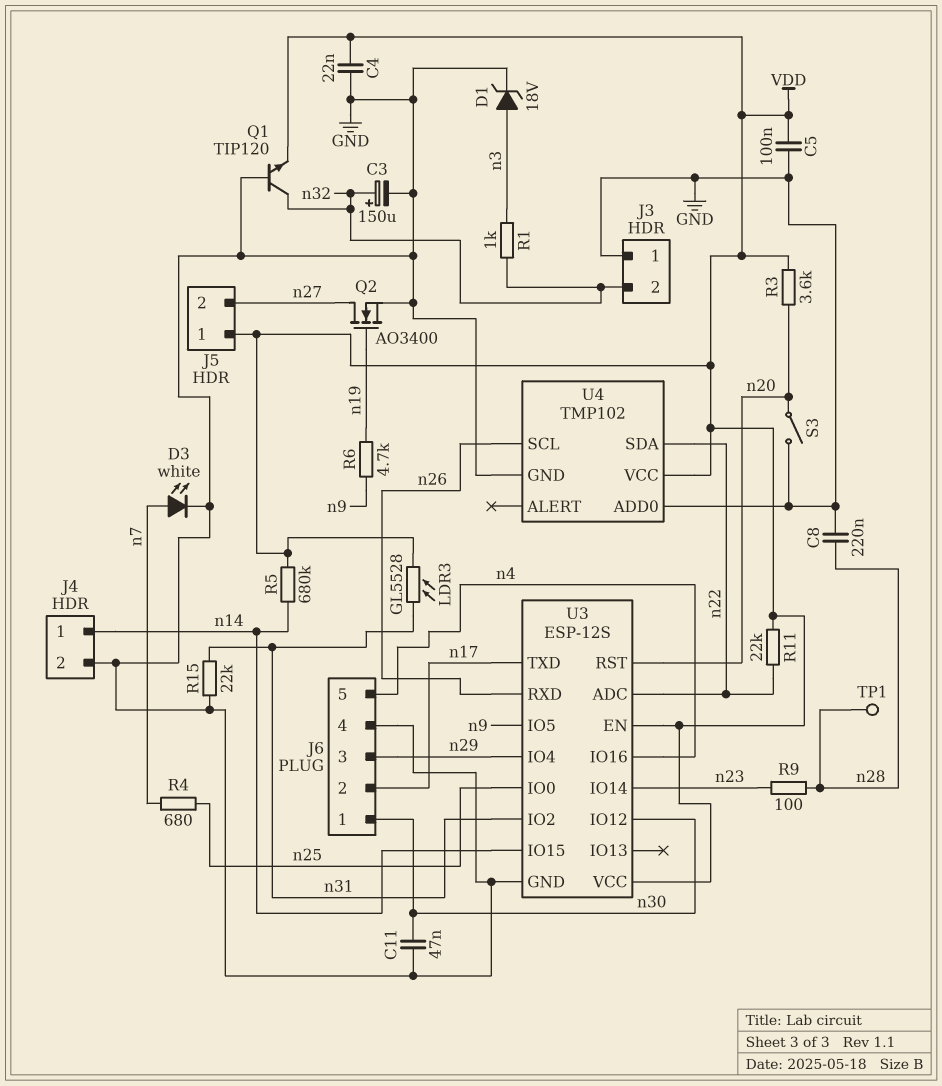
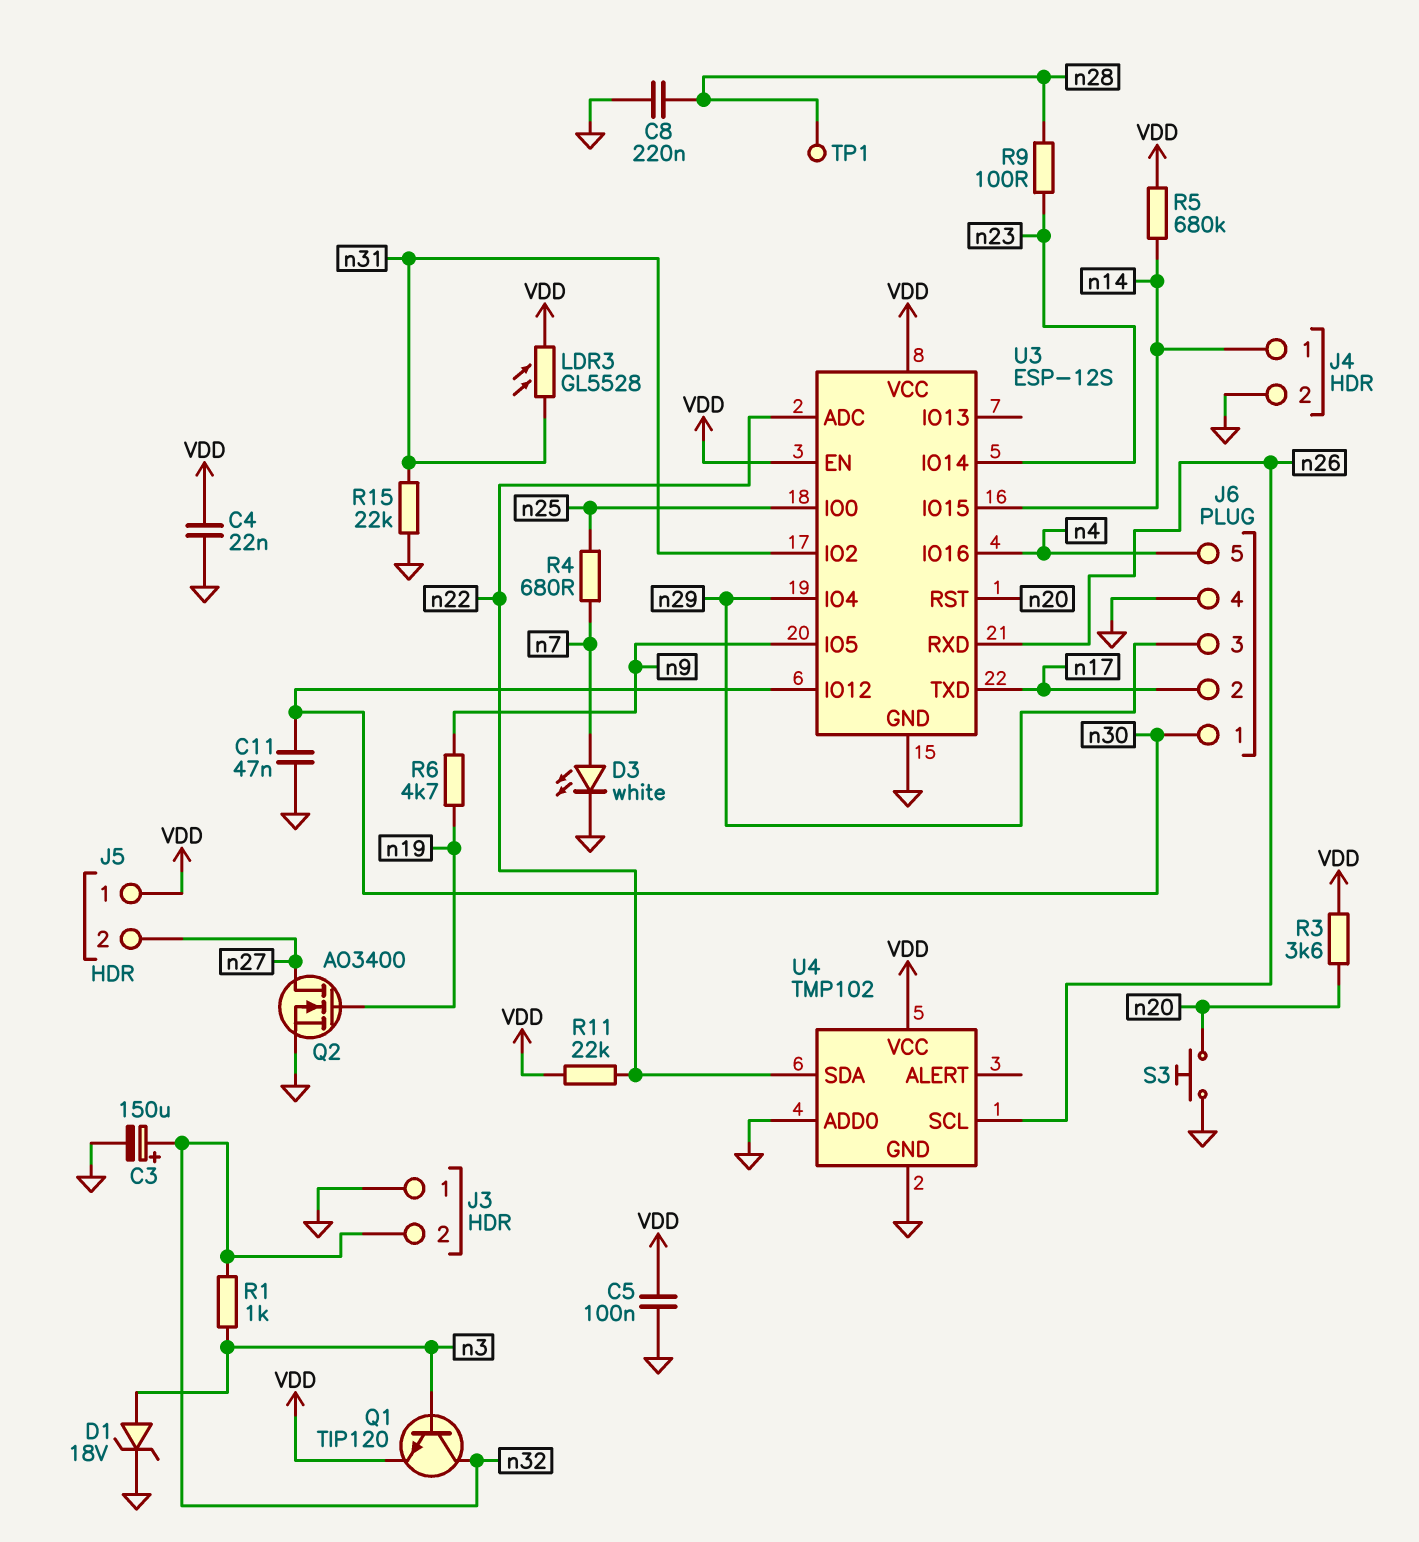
Q1: NPN TIP120 (B GND, C n32, E VDD) -> NPN TIP120 (B n3, C n32, E VDD)
S3: switch (GND, n20) -> button (GND, n20)

